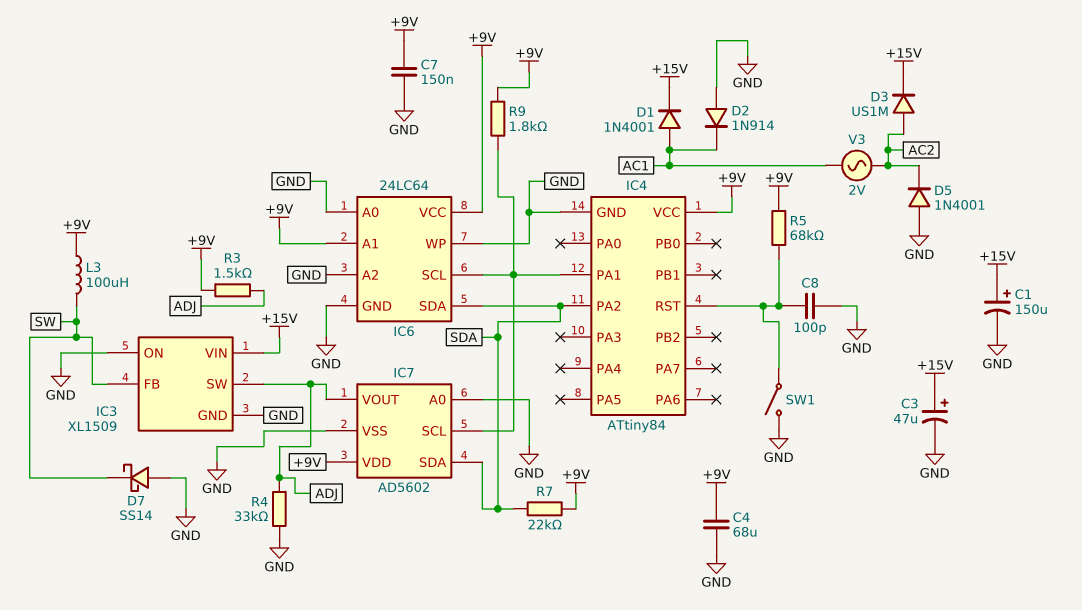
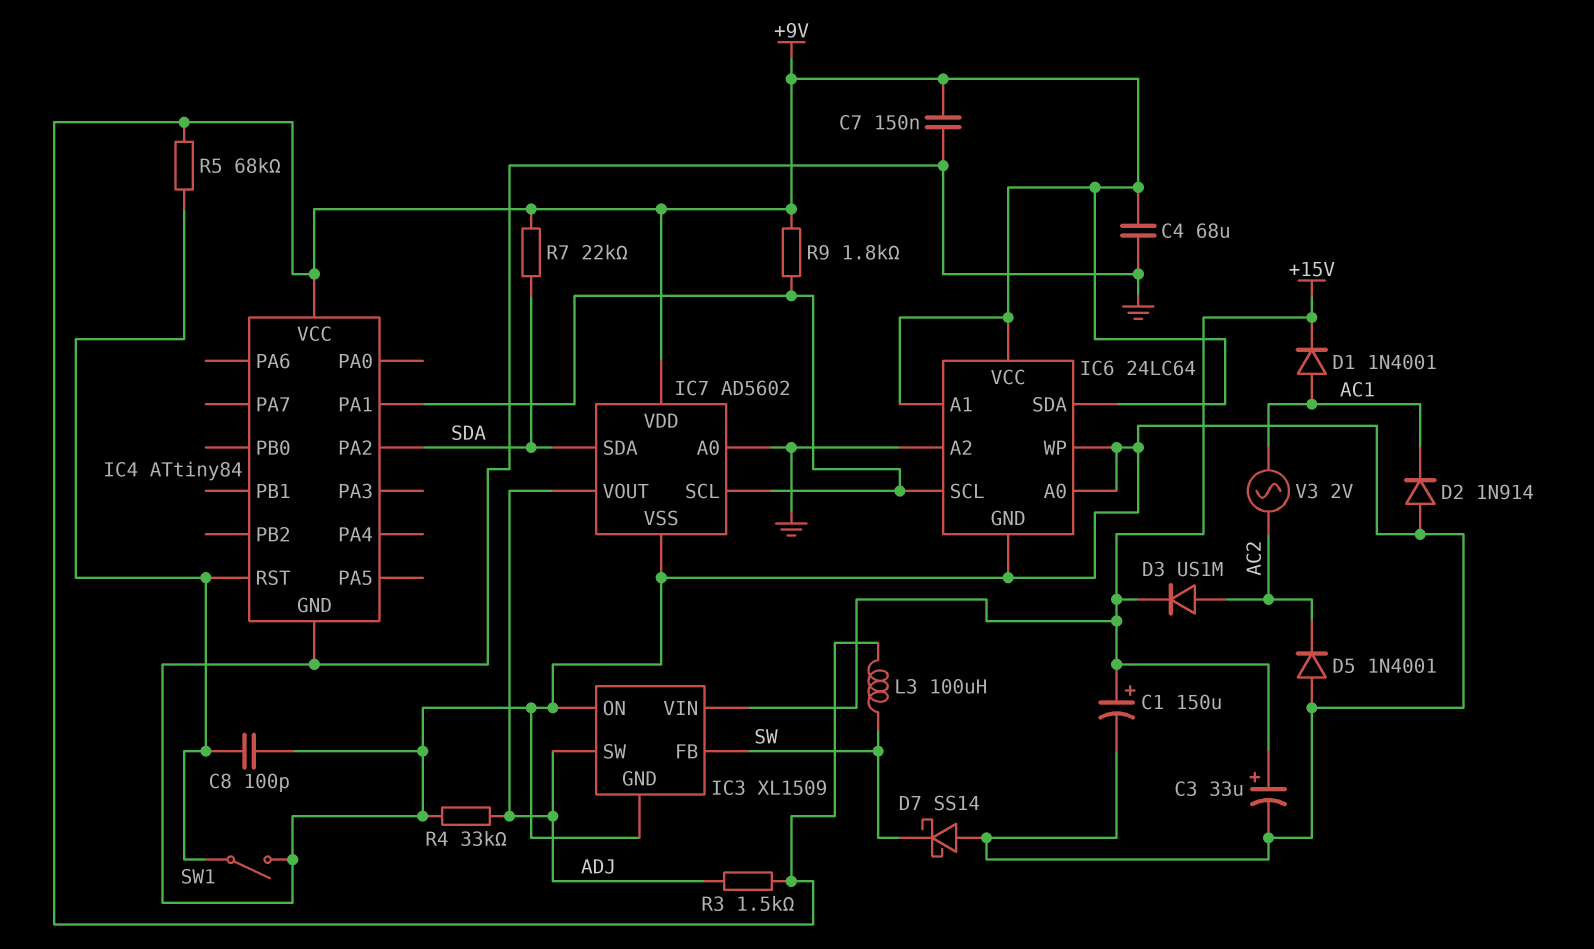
C3: 47uF (plus +15V, minus GND) -> 33uF (plus +15V, minus GND)
IC6 pin SDA: SDA -> +9V

